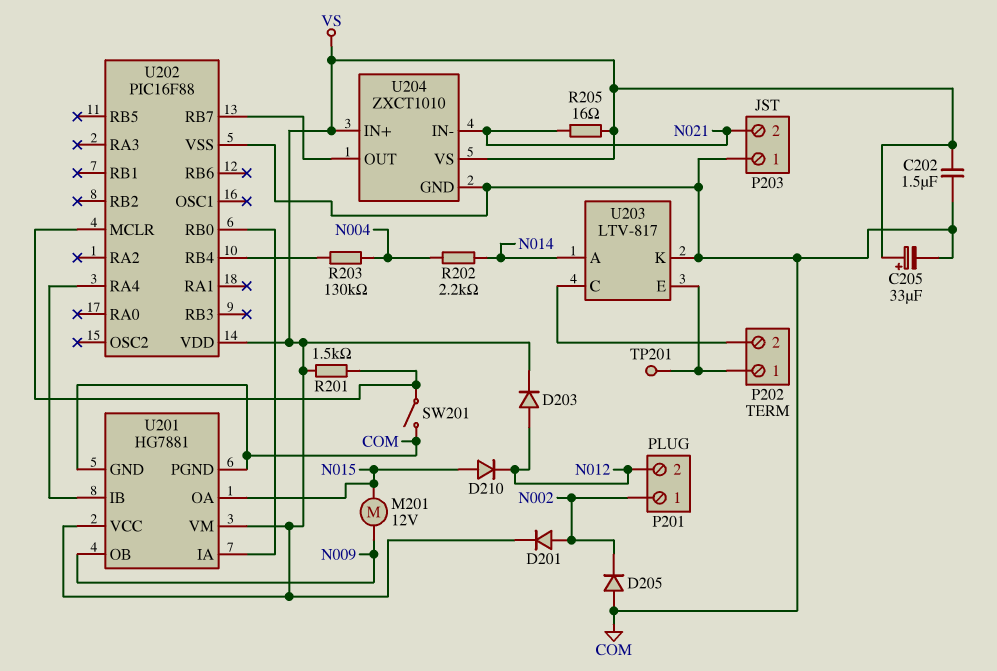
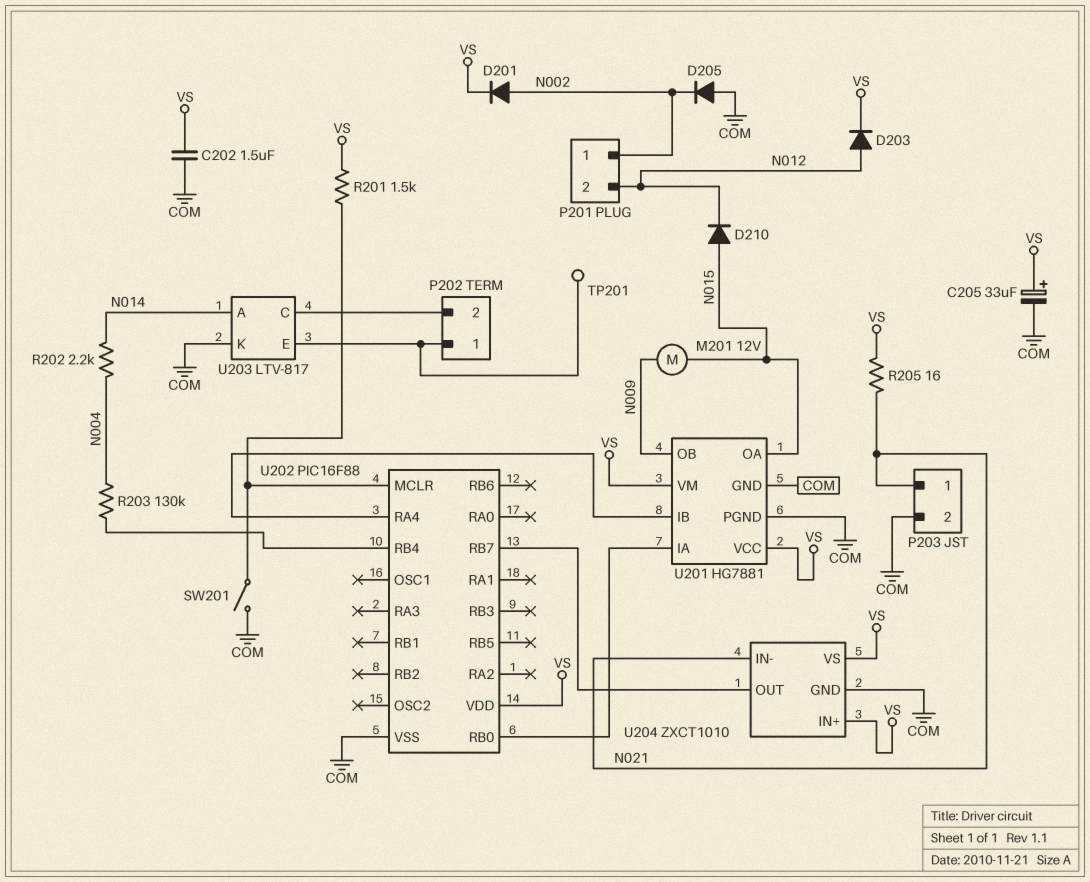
P203 pin 1: COM -> N021
P203 pin 2: N021 -> COM

